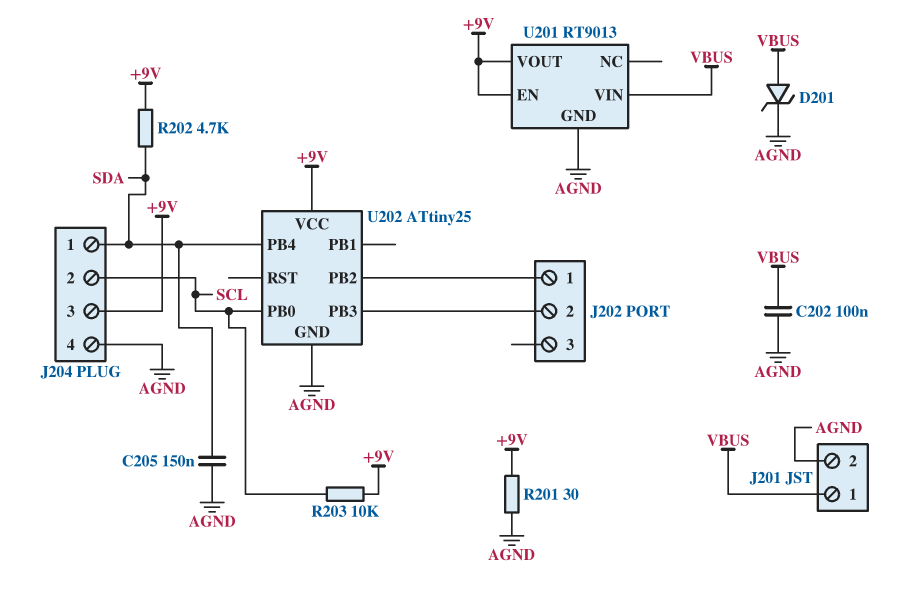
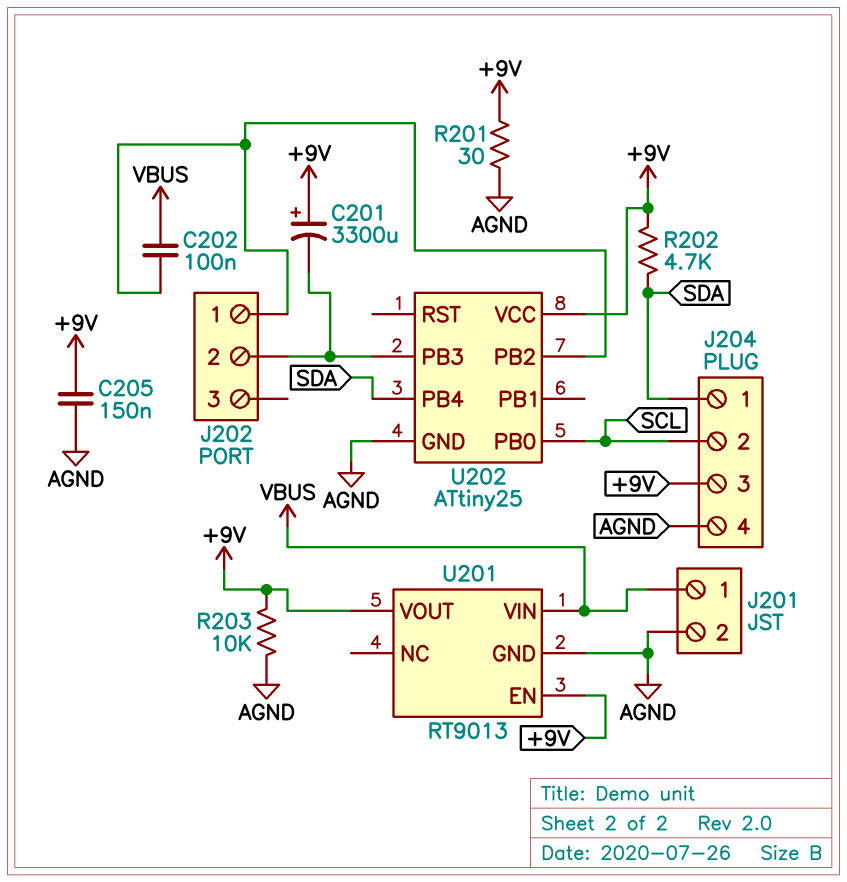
C201: none -> 3300uF (plus +9V, minus J202/2)
C202: 100nF (AGND, VBUS) -> 100nF (J202/1, VBUS)
C205: 150nF (AGND, SDA) -> 150nF (+9V, AGND)
D201: zener (A VBUS, K AGND) -> none
R203: 10k (+9V, SCL) -> 10k (+9V, AGND)

